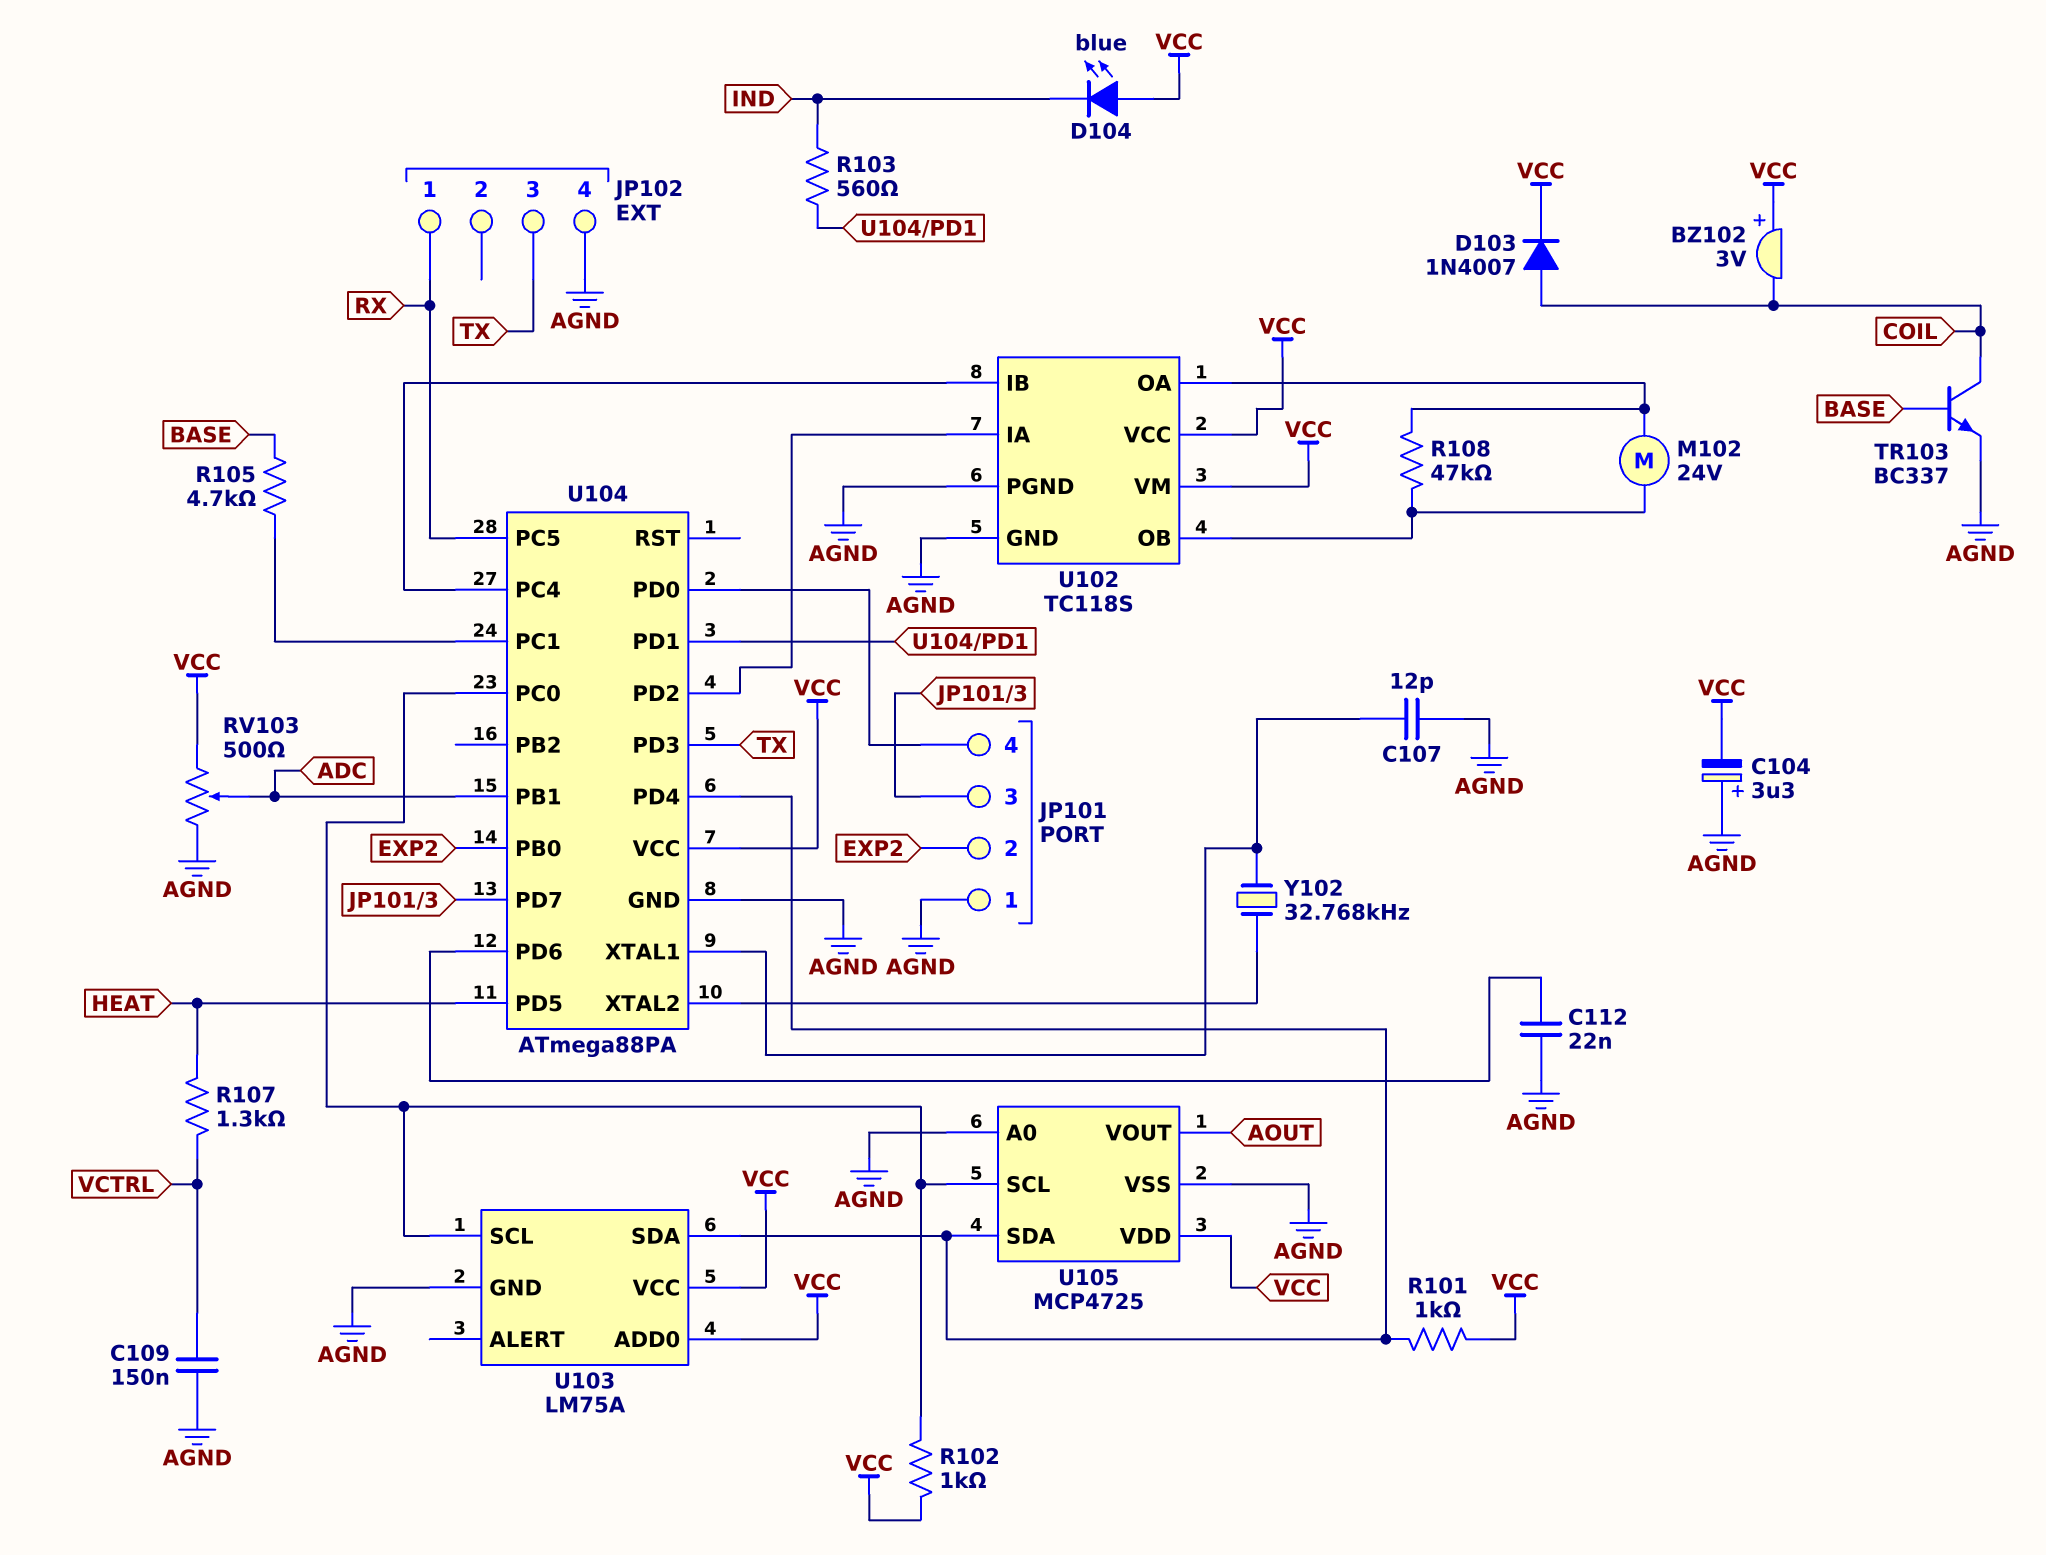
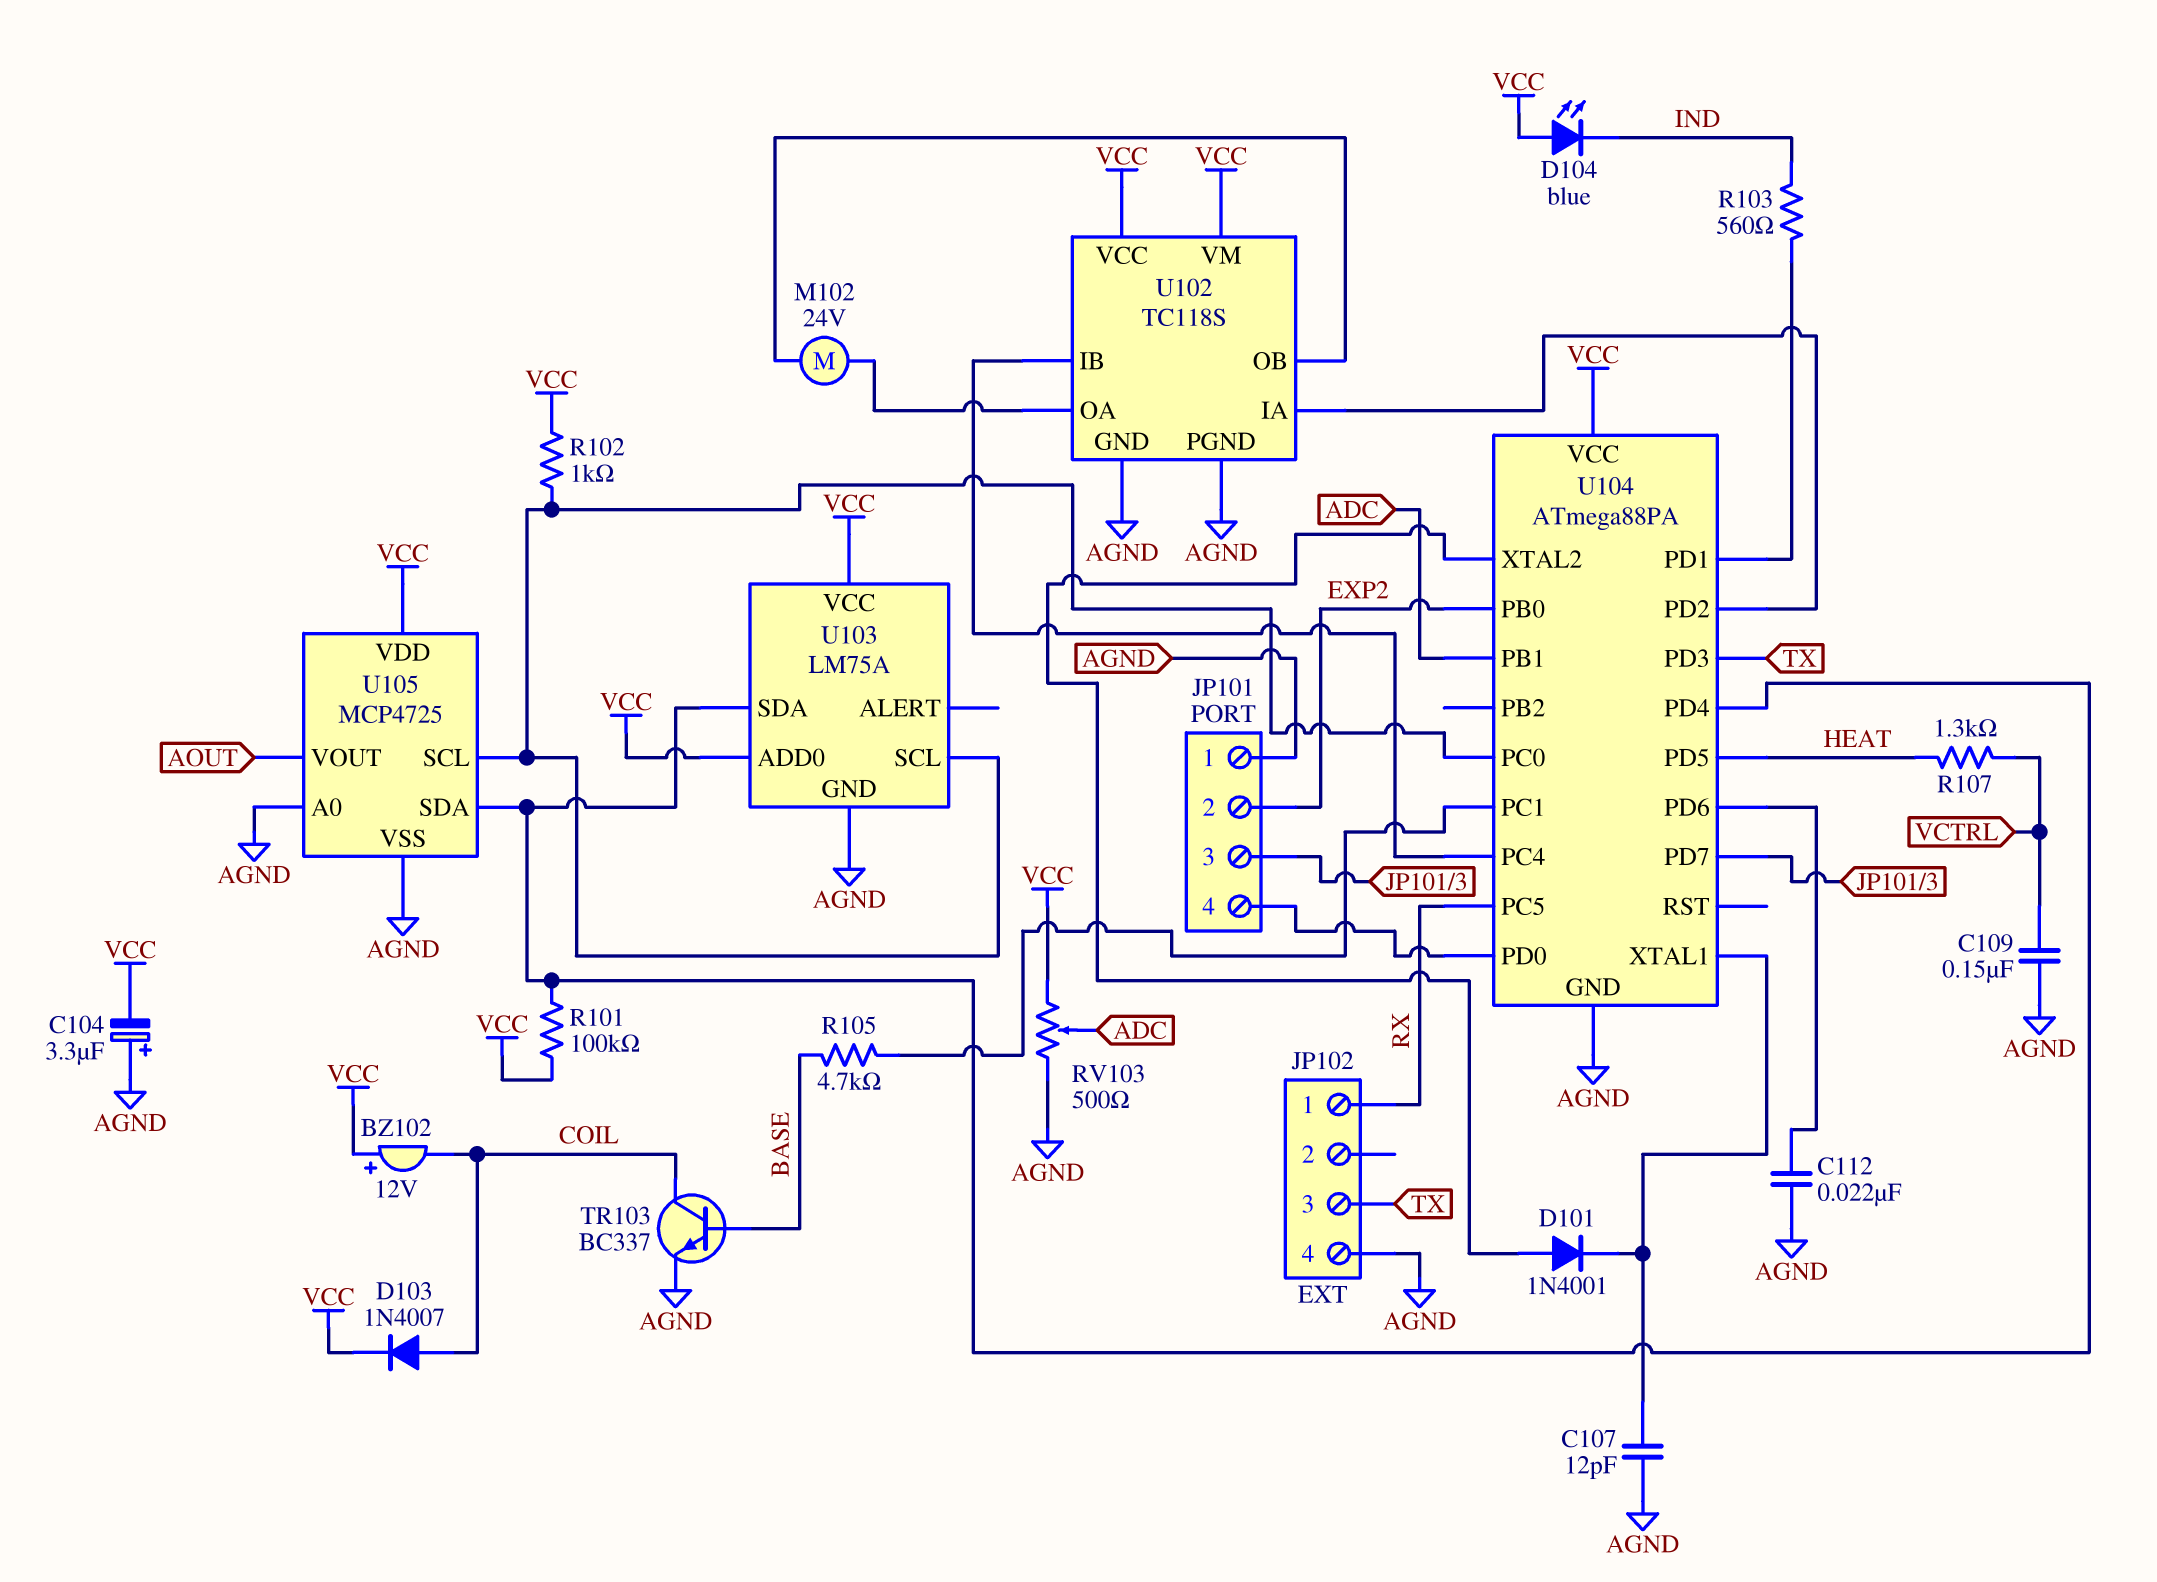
BZ102: buzzer 3V (plus VCC, minus COIL) -> buzzer 12V (plus VCC, minus COIL)
D101: none -> diode 1N4001 (A U104/XTAL2, K U104/XTAL1)
R101: 1k (U103/SDA, VCC) -> 100k (U103/SDA, VCC)
R108: 47k (U102/OA, U102/OB) -> none
Y102: 32.768kHz (U104/XTAL1, U104/XTAL2) -> none

